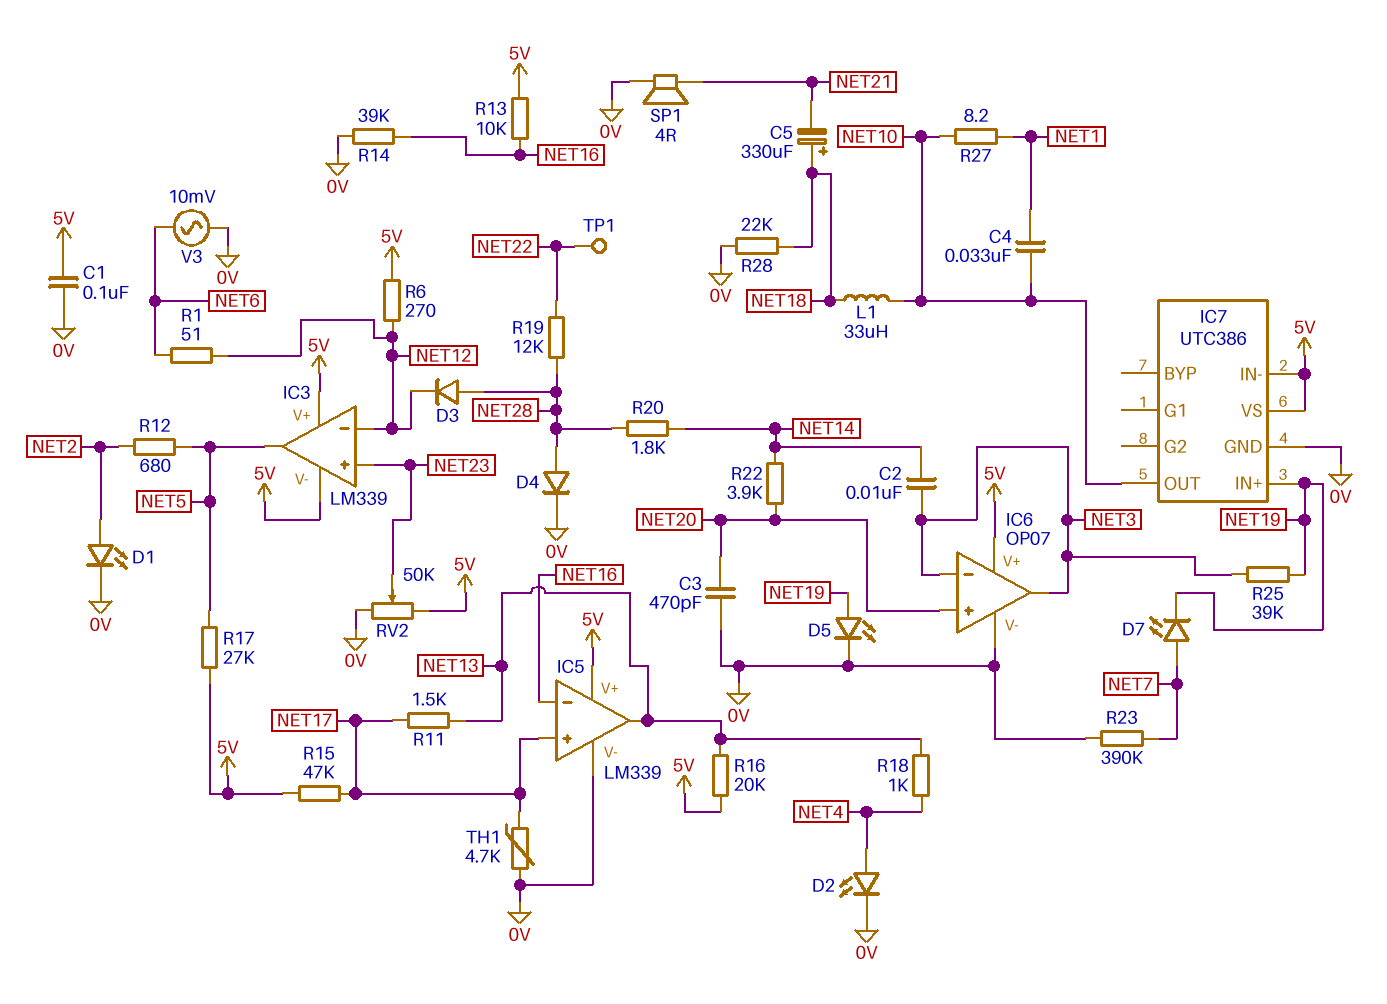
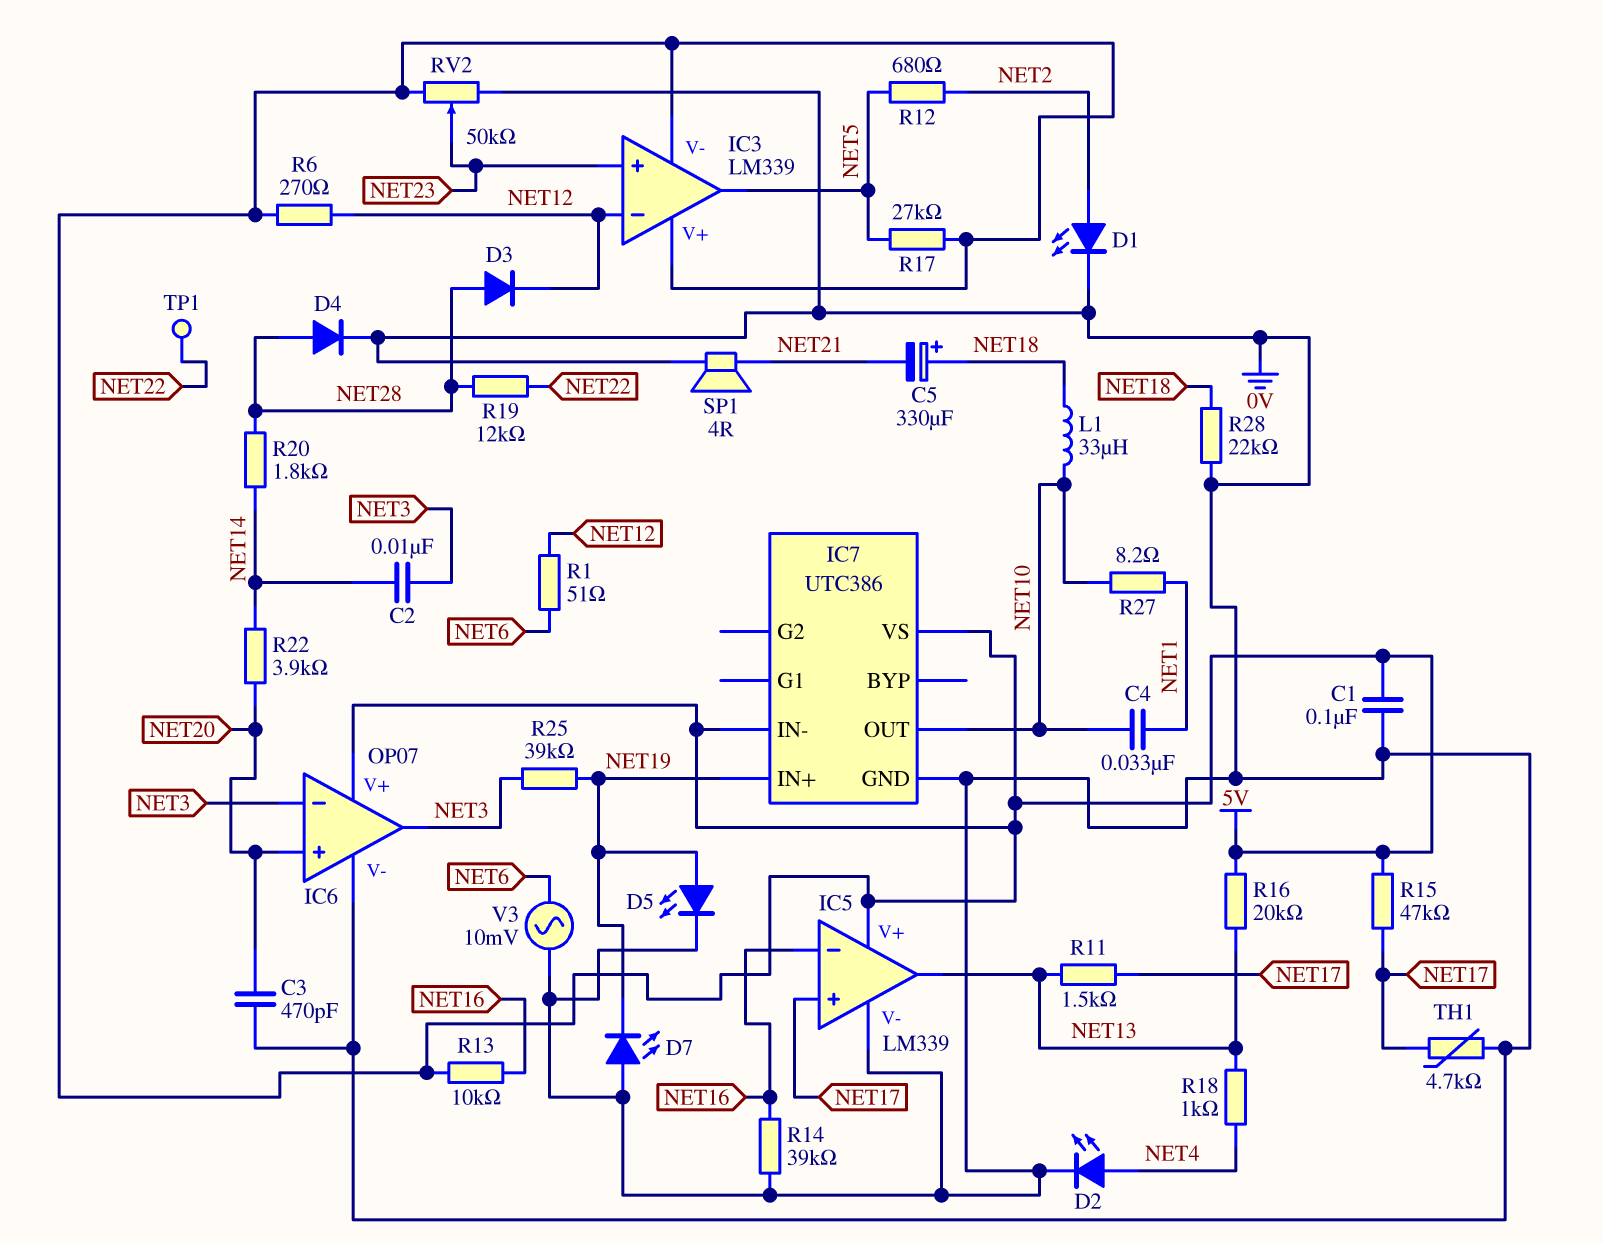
D7: LED (A NET7, K NET19) -> LED (A 0V, K NET19)
R23: 390k (0V, NET7) -> none

